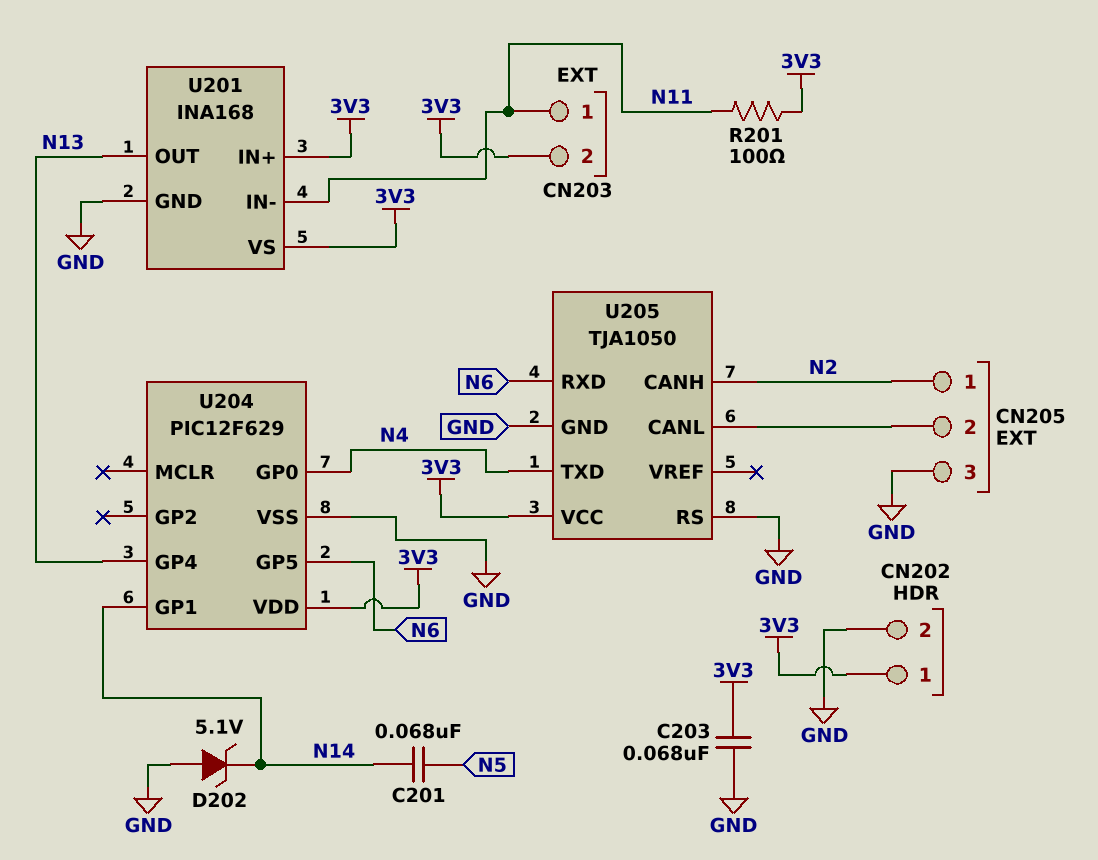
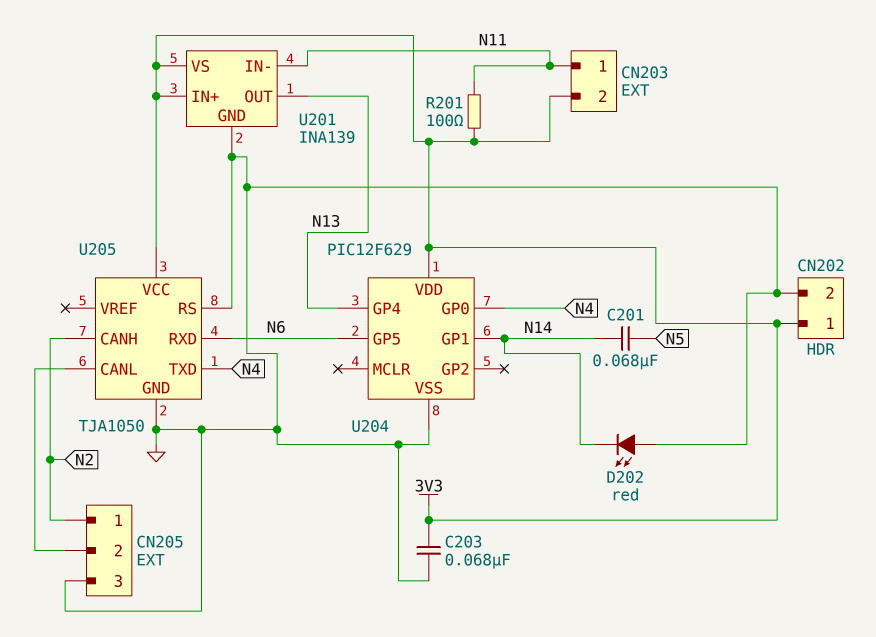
D202: zener 5.1V (A GND, K N14) -> LED red (A GND, K N14)
U201: INA168 -> INA139

